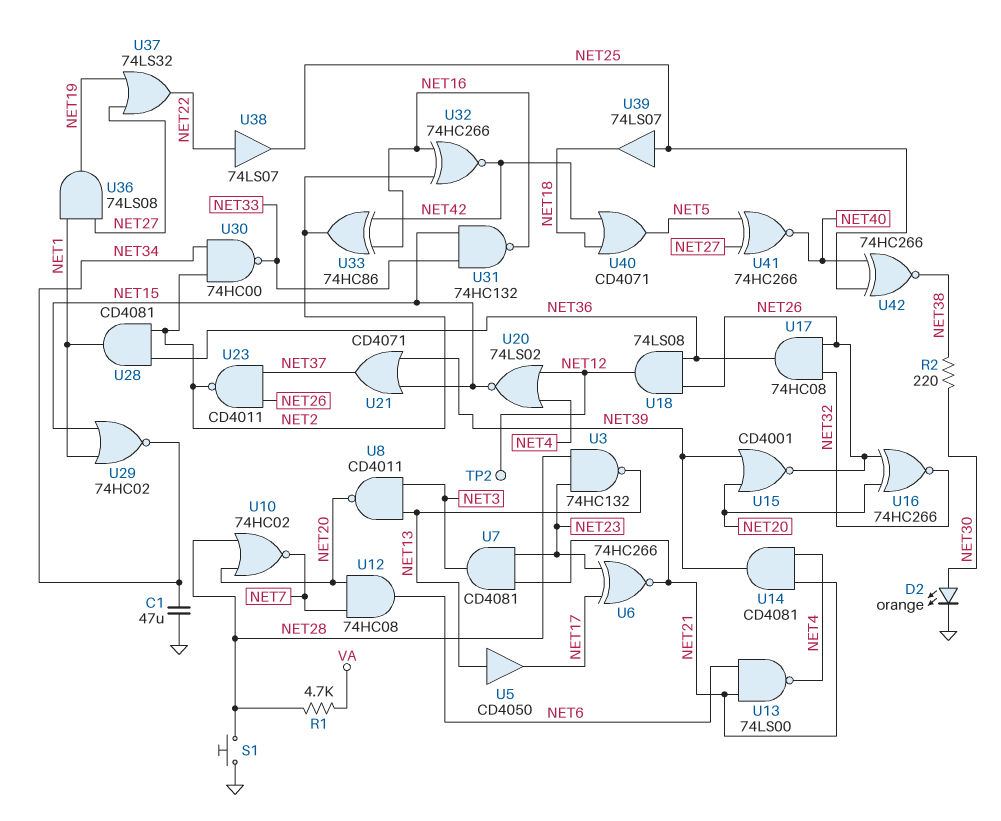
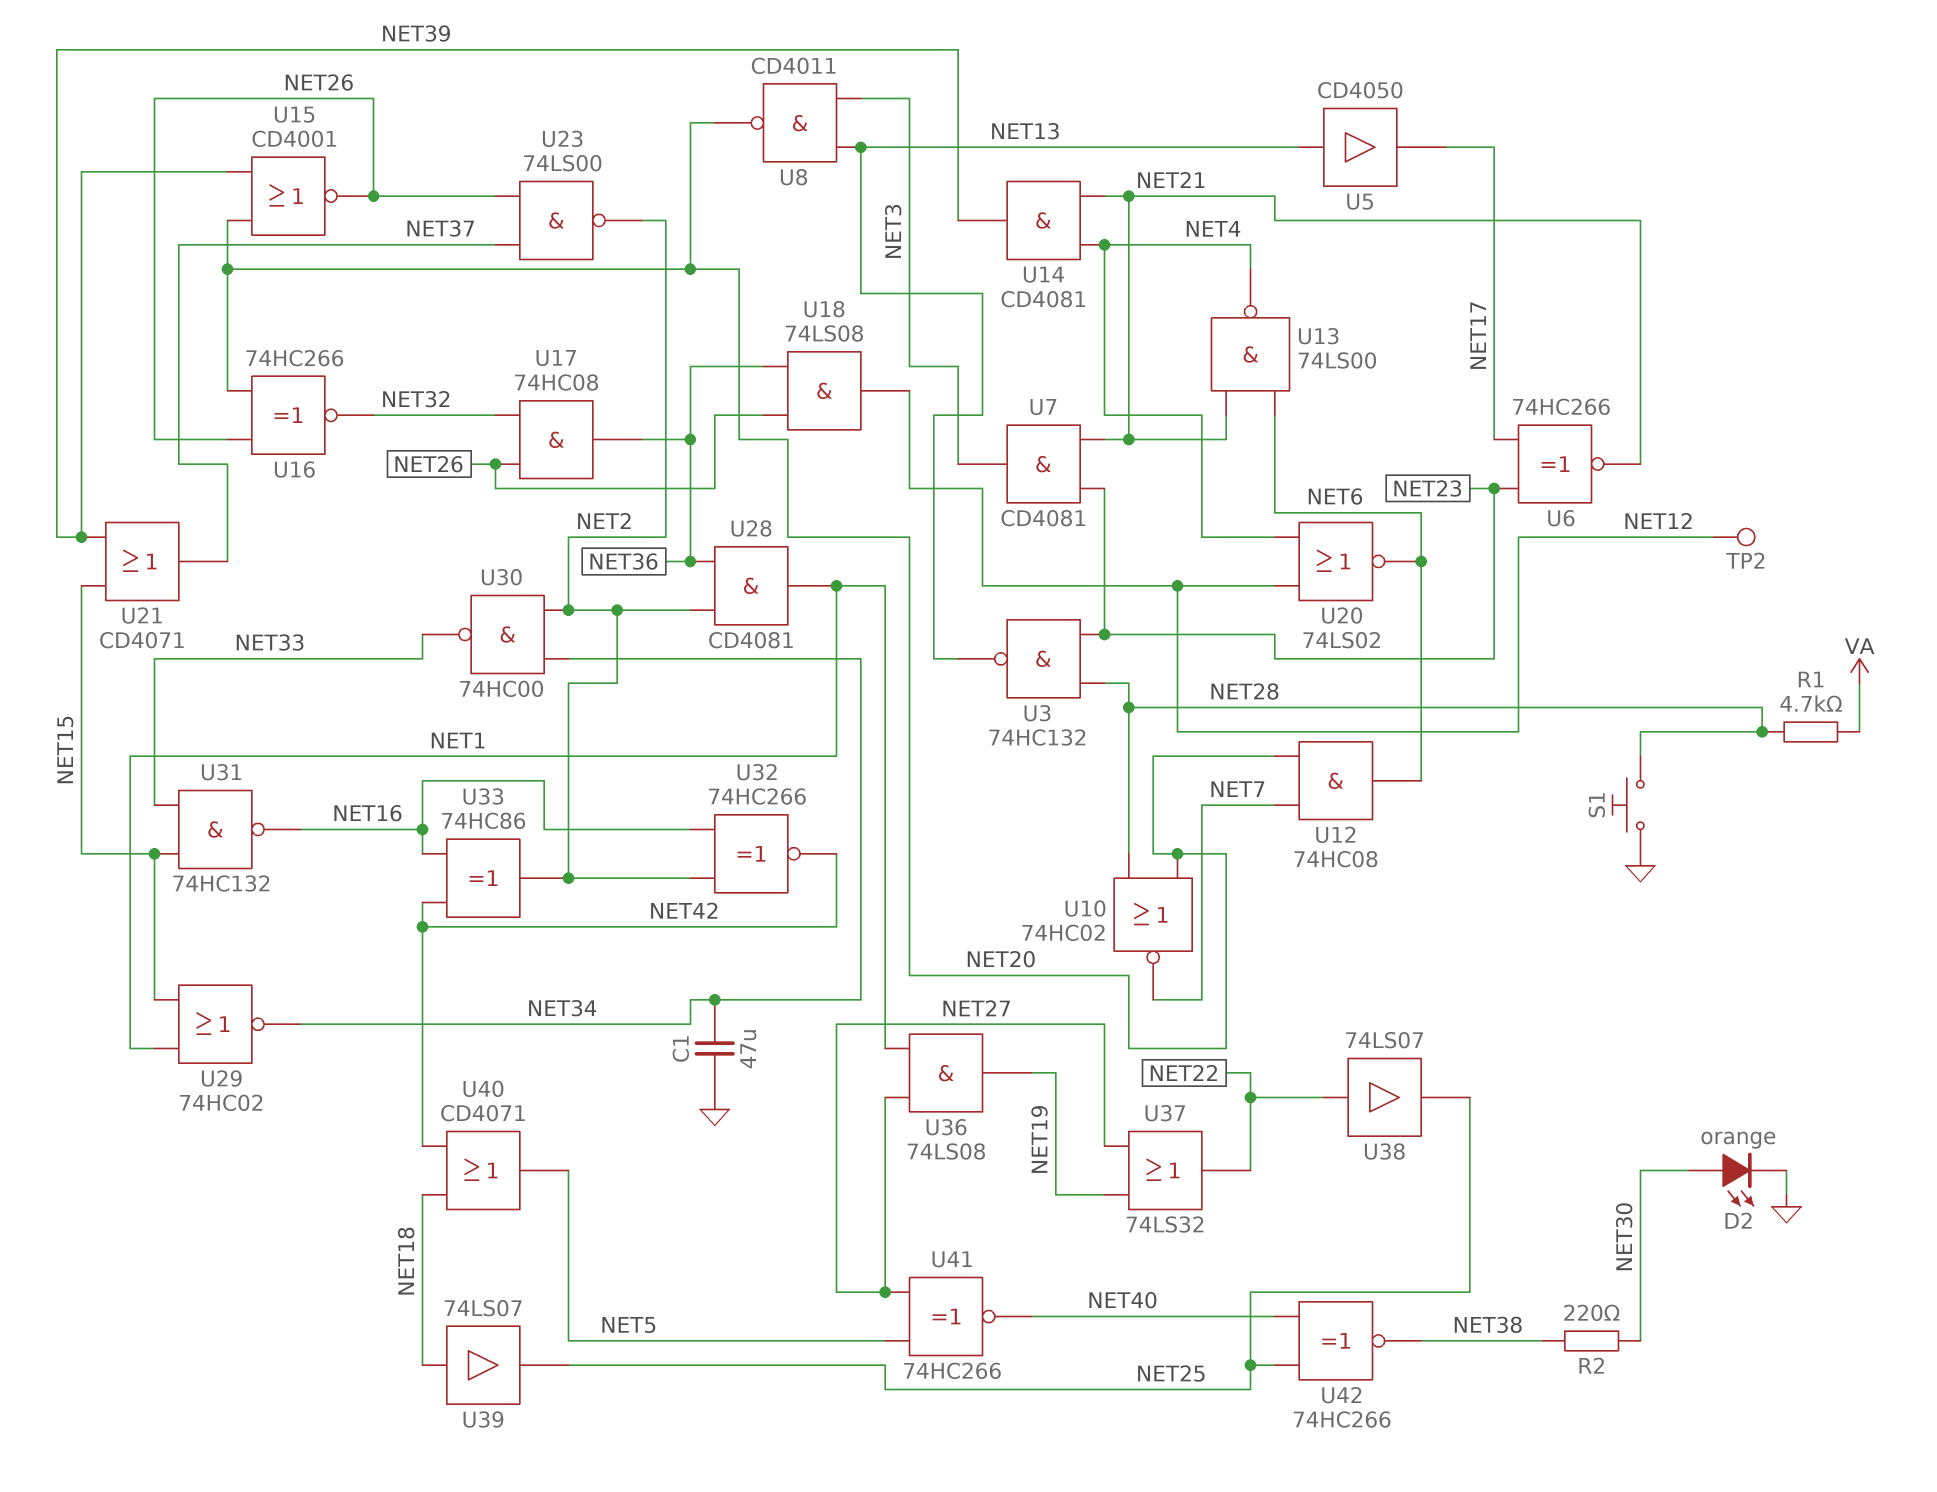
U20: NOR 74LS02 (in NET4, in NET12, out NET15) -> NOR 74LS02 (in NET4, in NET12, out NET6)
U23: NAND CD4011 (in NET26, in NET37, out NET2) -> NAND 74LS00 (in NET26, in NET37, out NET2)
U39: buffer 74LS07 (in NET25, out NET18) -> buffer 74LS07 (in NET18, out NET25)

